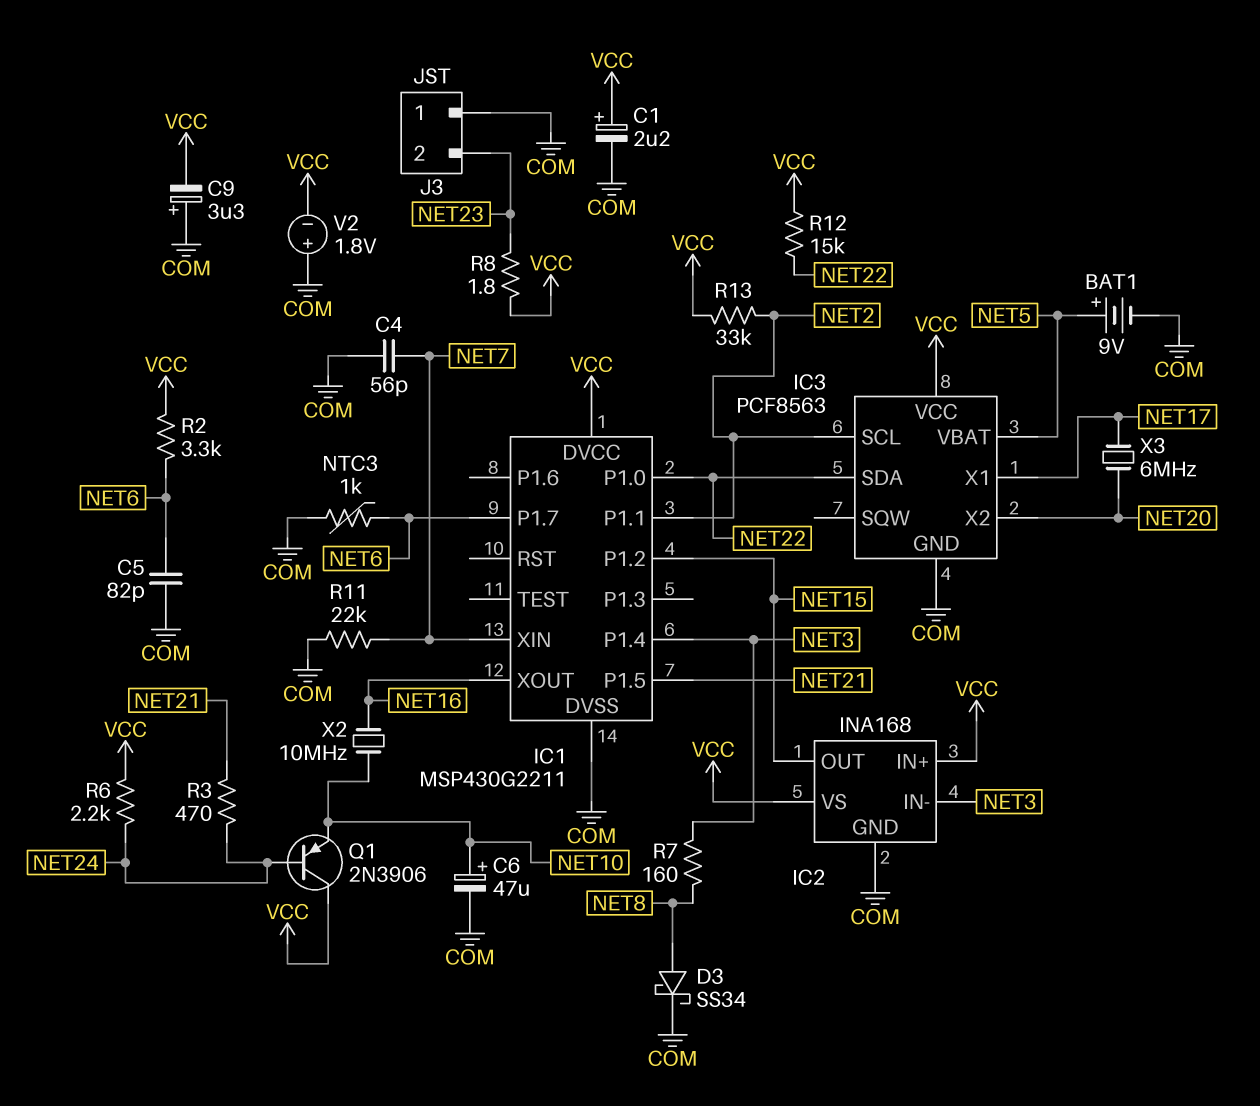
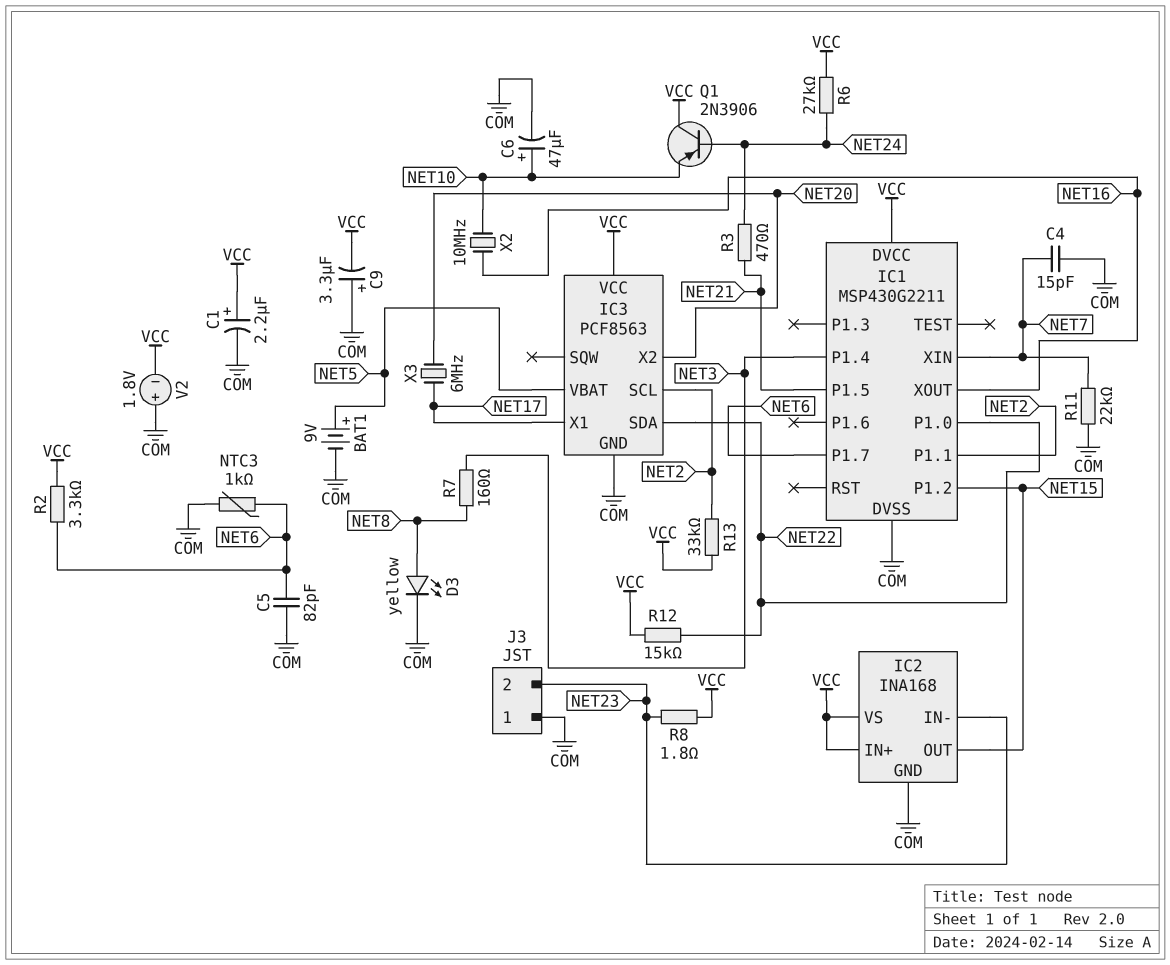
C4: 56pF (COM, NET7) -> 15pF (COM, NET7)
D3: schottky SS34 (A NET8, K COM) -> LED yellow (A NET8, K COM)
IC2 pin IN-: NET3 -> NET23
R6: 2.2k (NET24, VCC) -> 27k (NET24, VCC)

